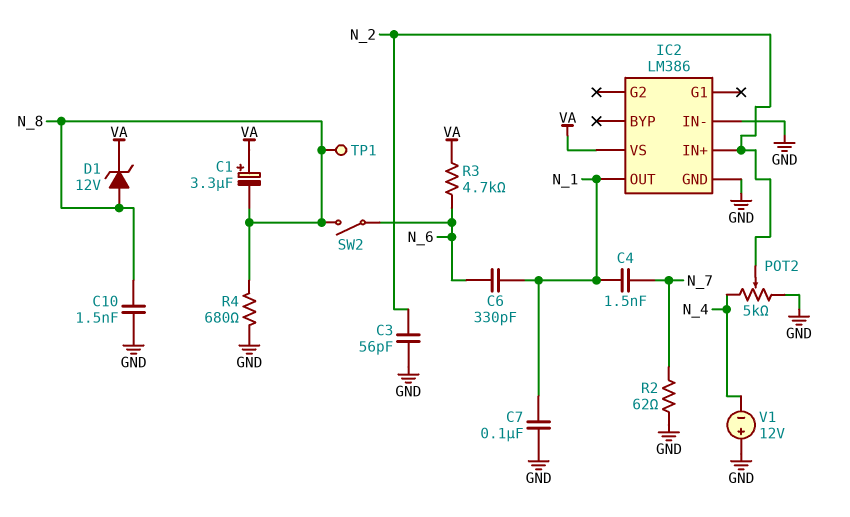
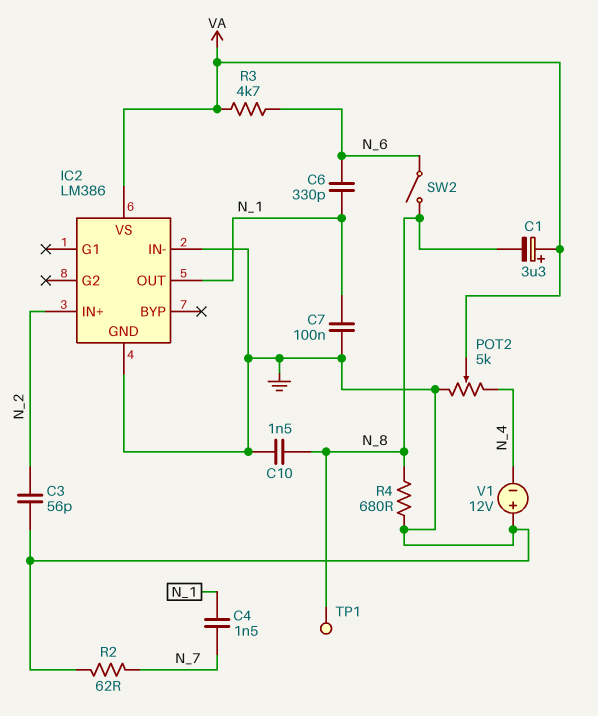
D1: zener 12V (A N_8, K VA) -> none
POT2: 5k (GND, N_4, wiper N_2) -> 5k (GND, N_4, wiper VA)

